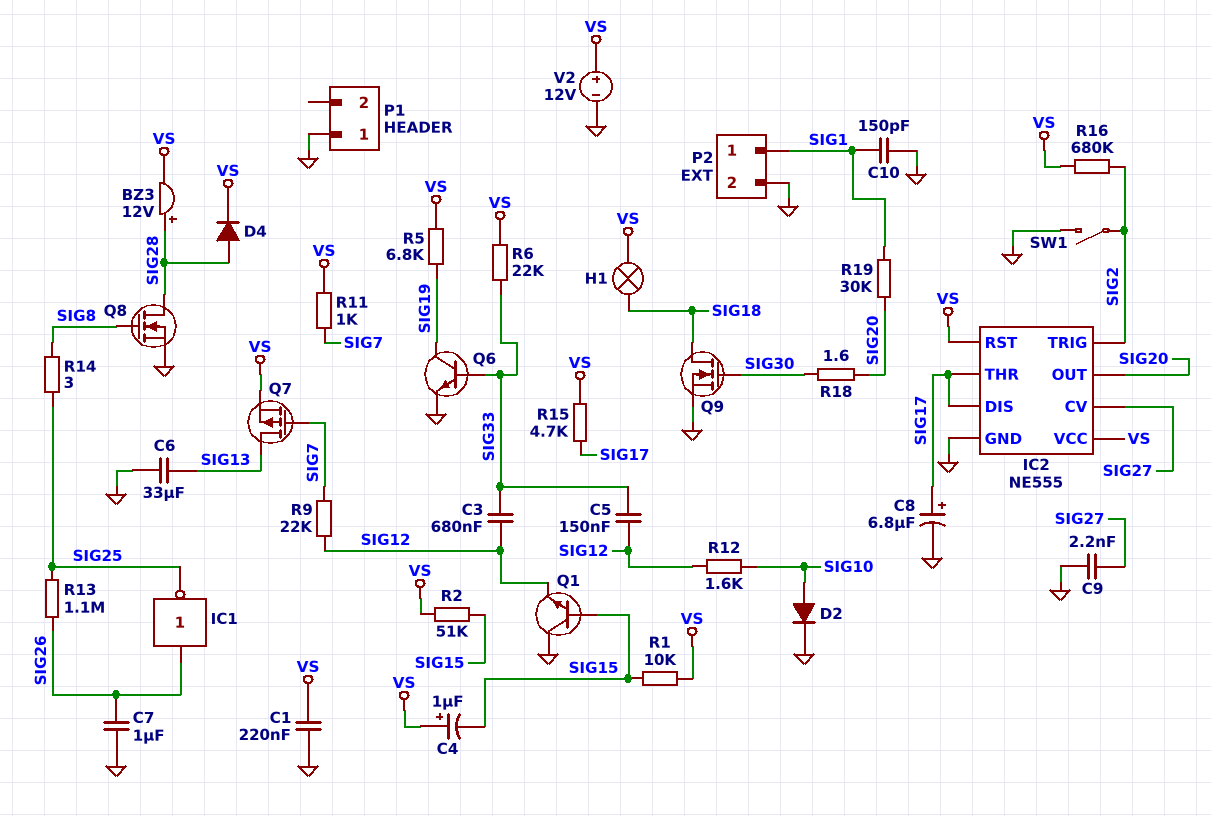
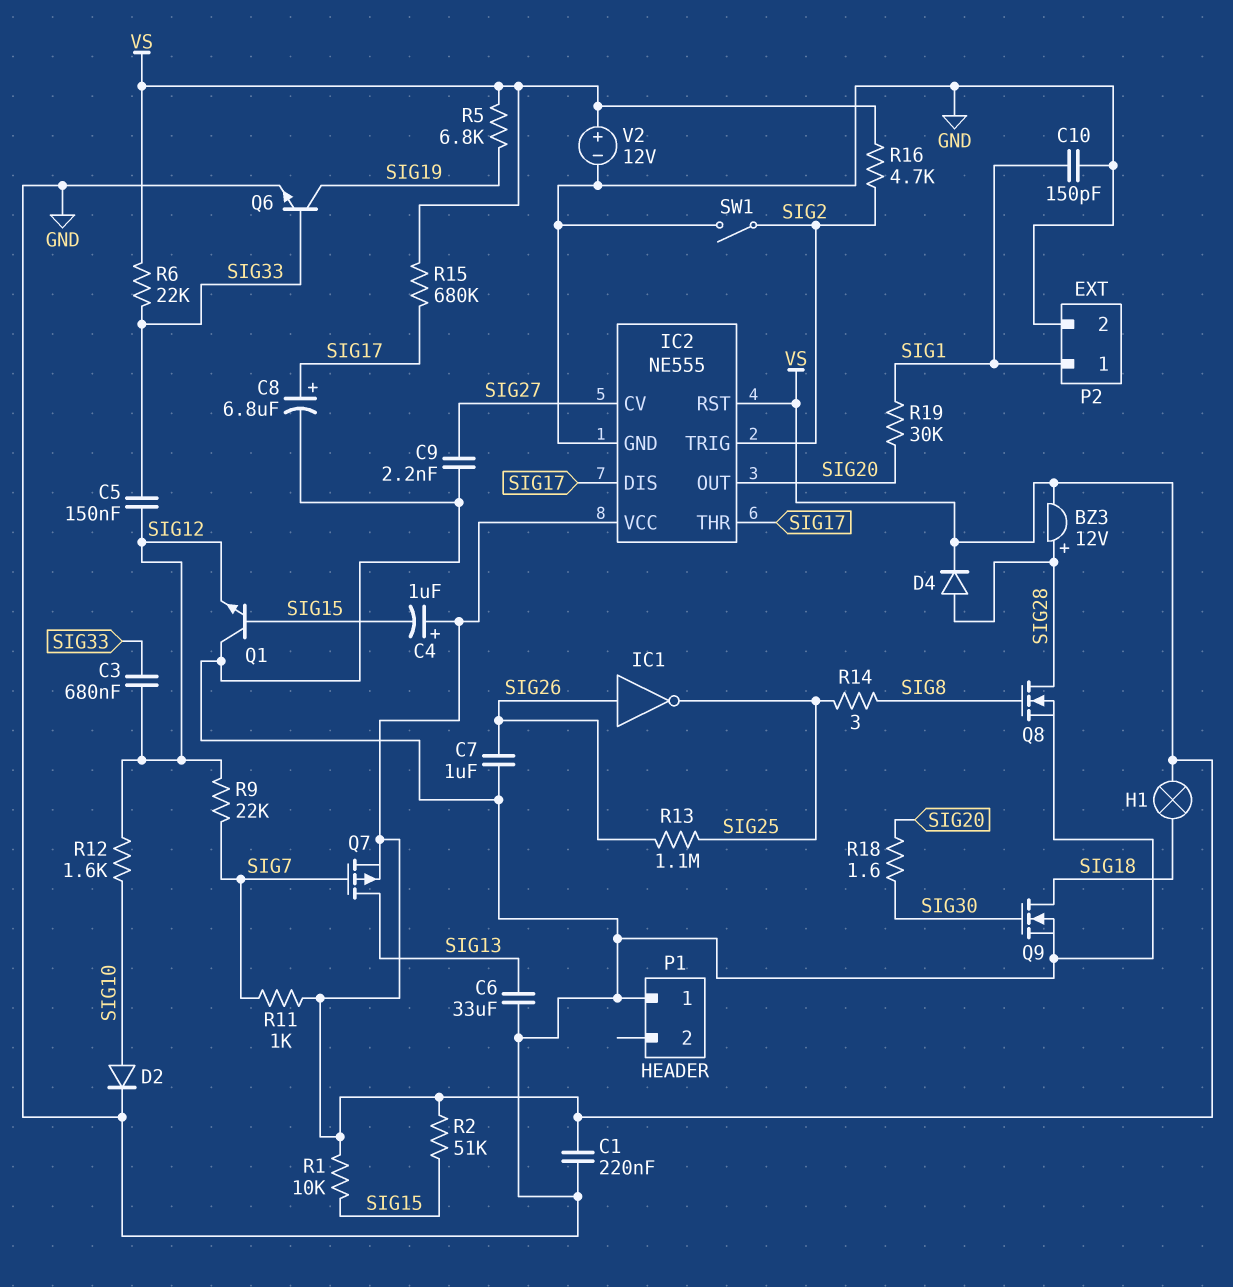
R15: 4.7k (SIG17, VS) -> 680k (SIG17, VS)
R16: 680k (SIG2, VS) -> 4.7k (SIG2, VS)

